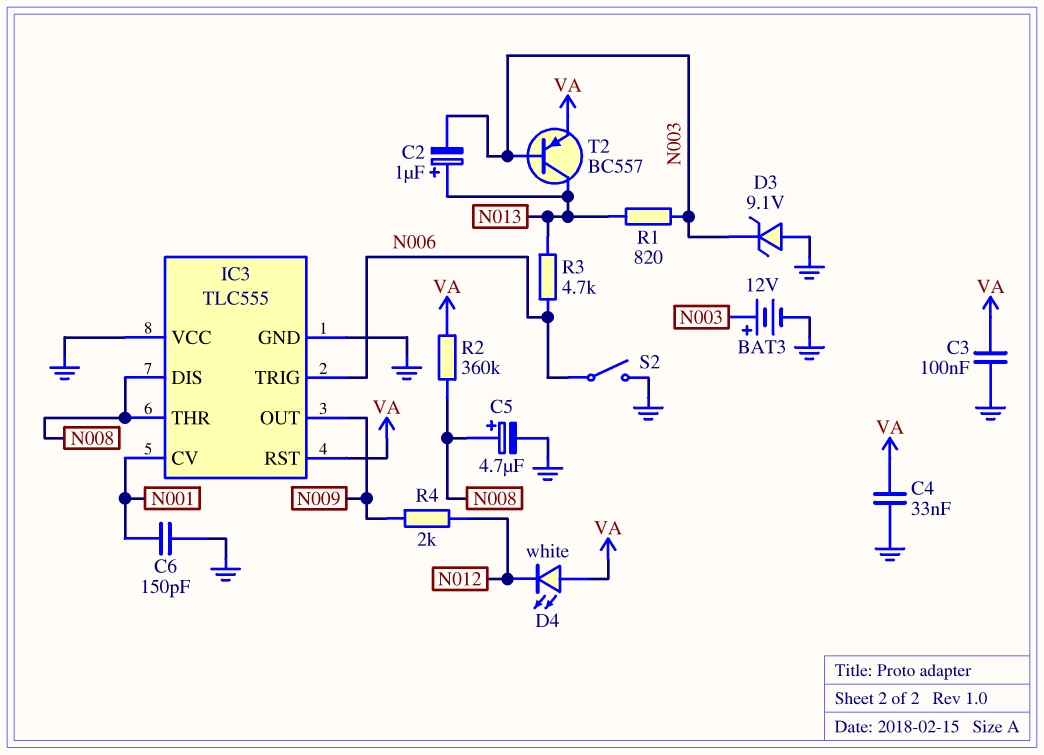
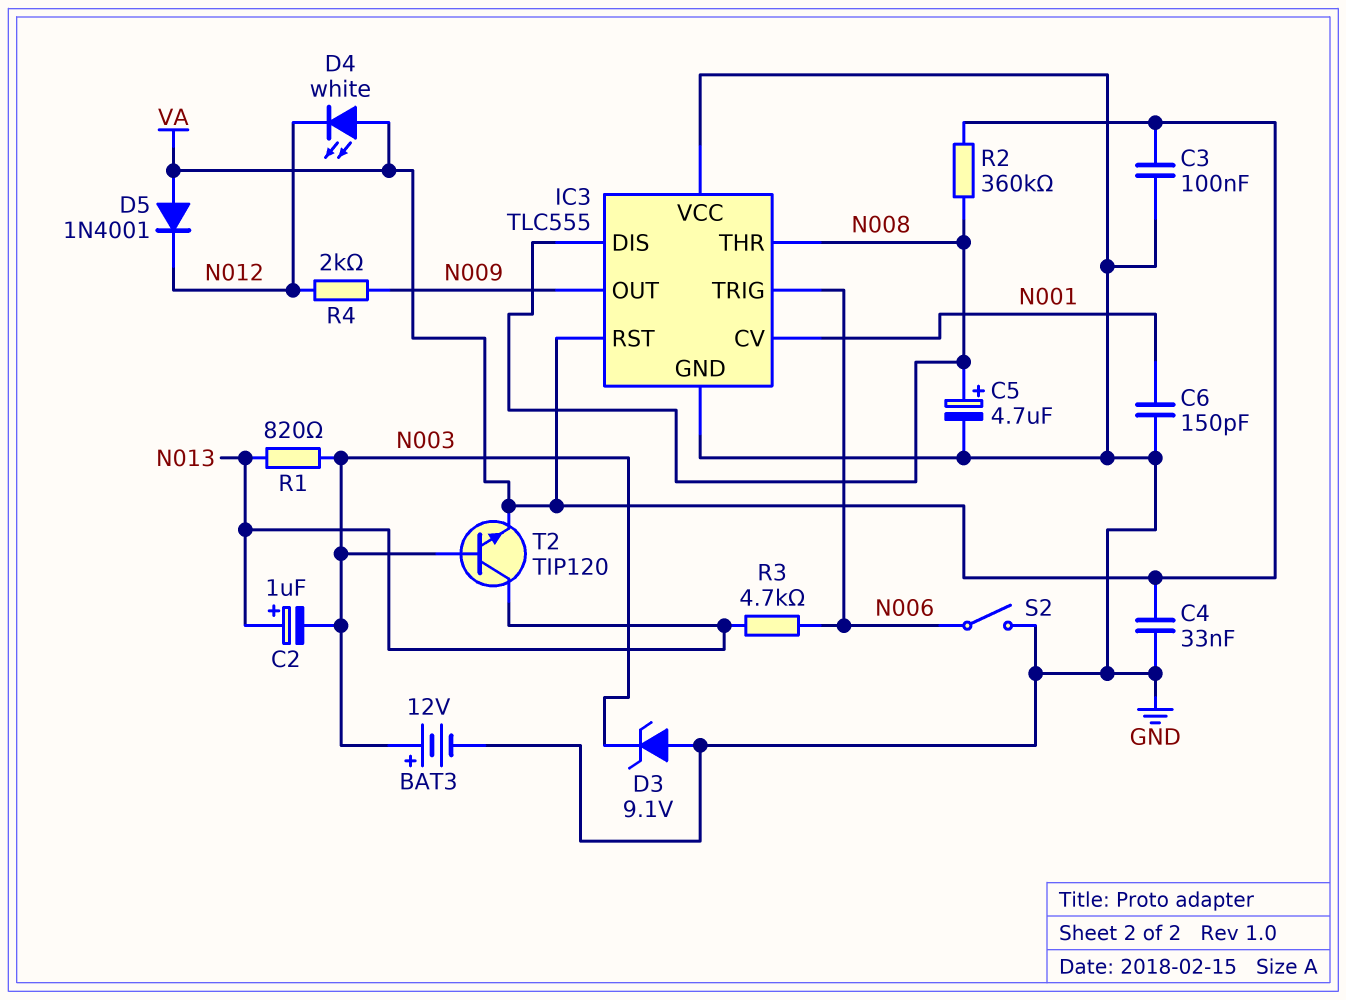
D5: none -> diode 1N4001 (A VA, K N012)
T2: PNP BC557 (B N003, C N013, E VA) -> NPN TIP120 (B N003, C N013, E VA)

